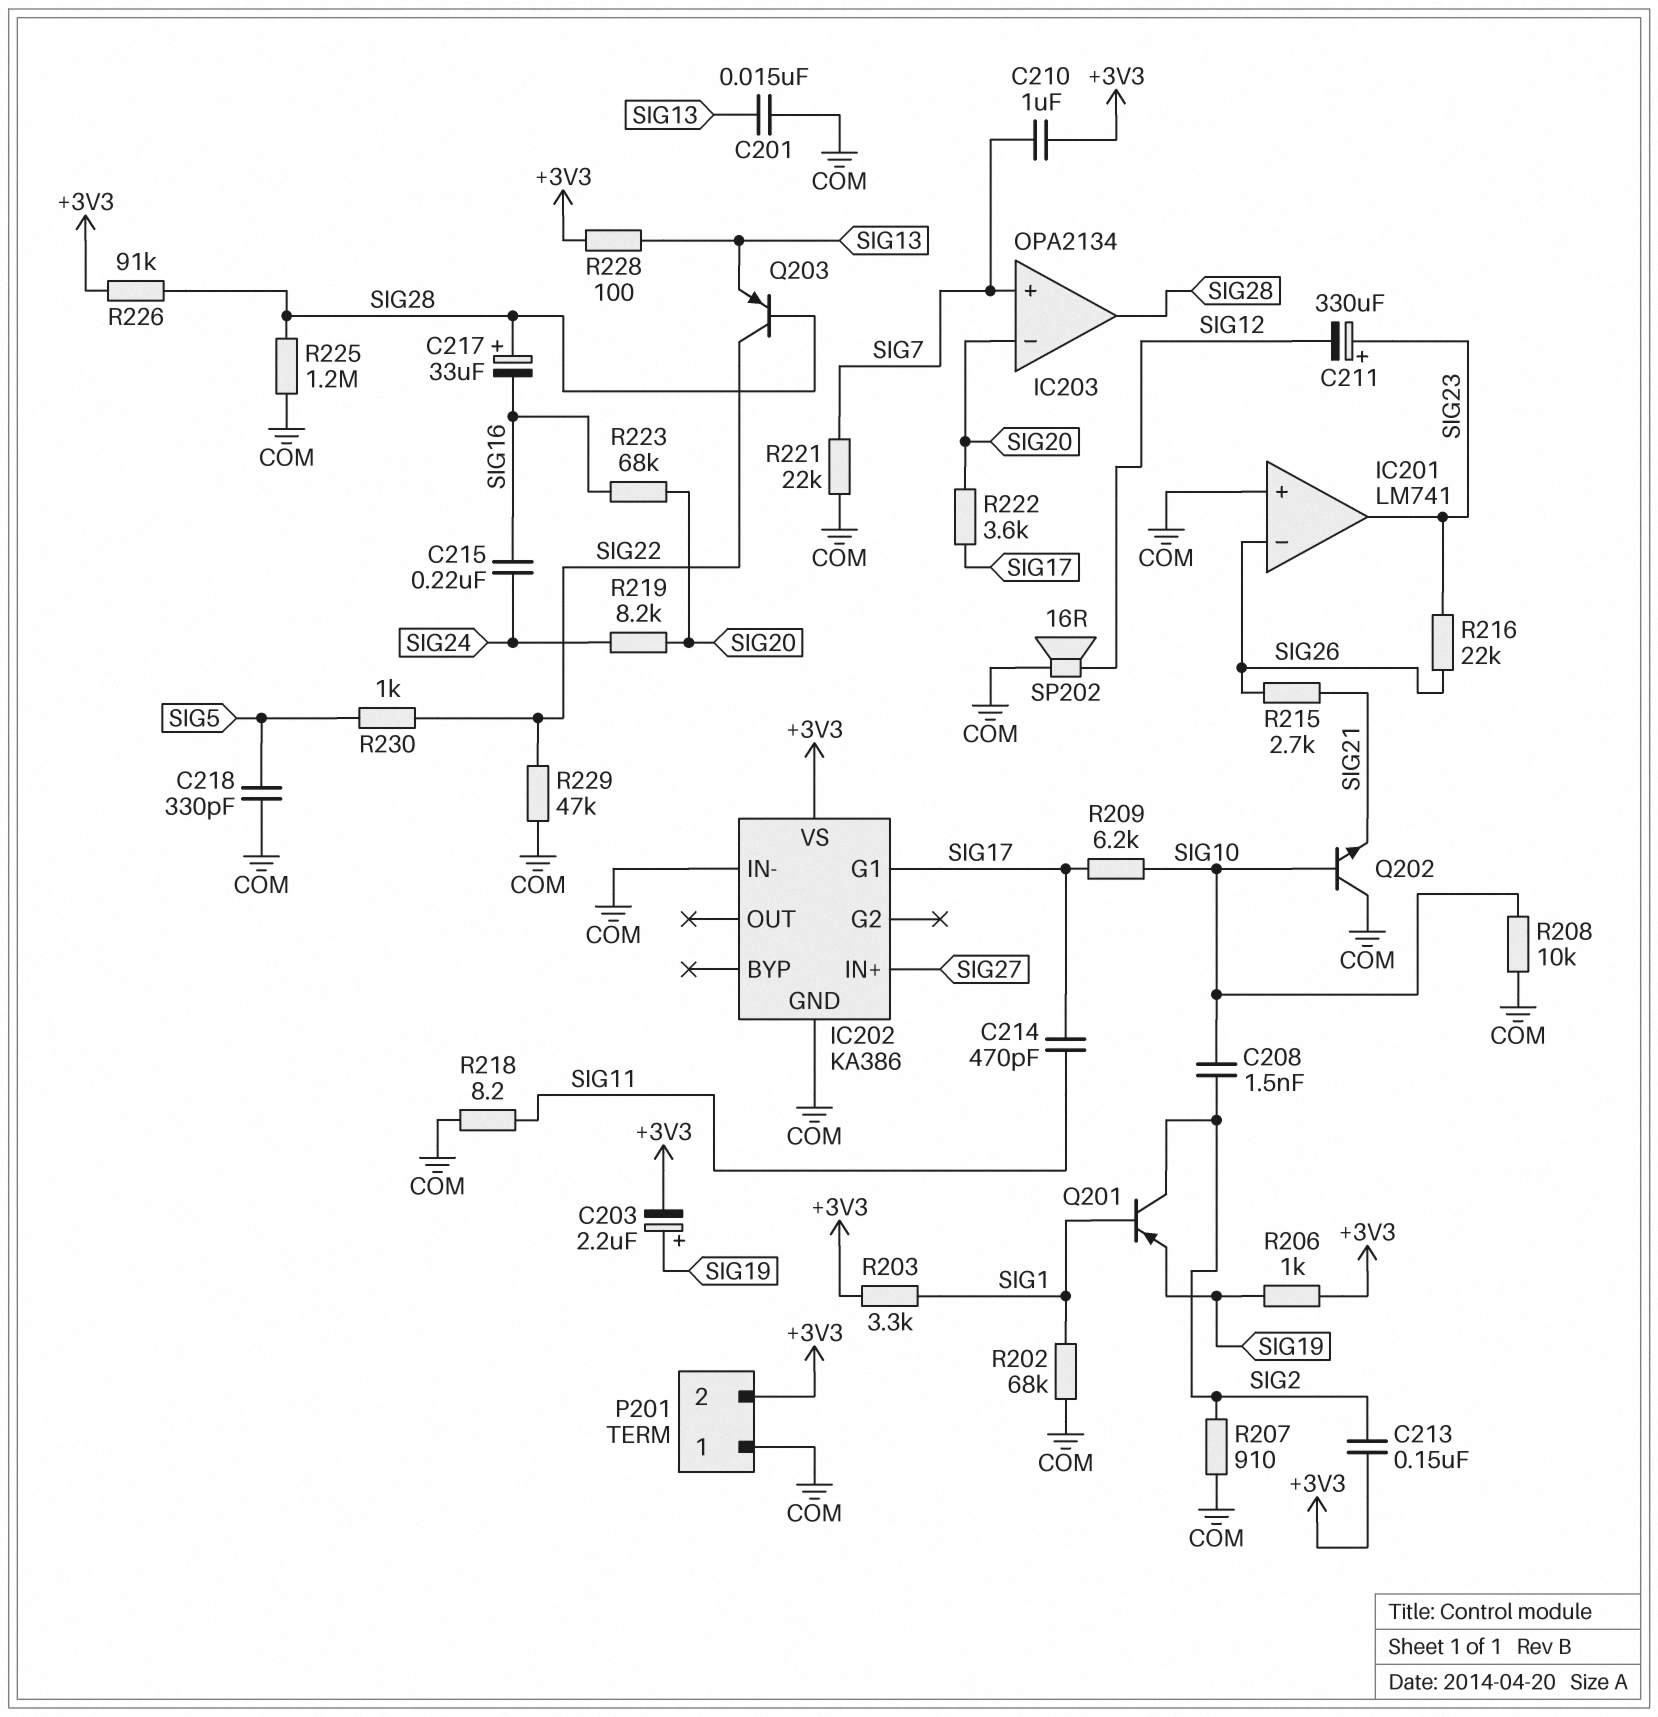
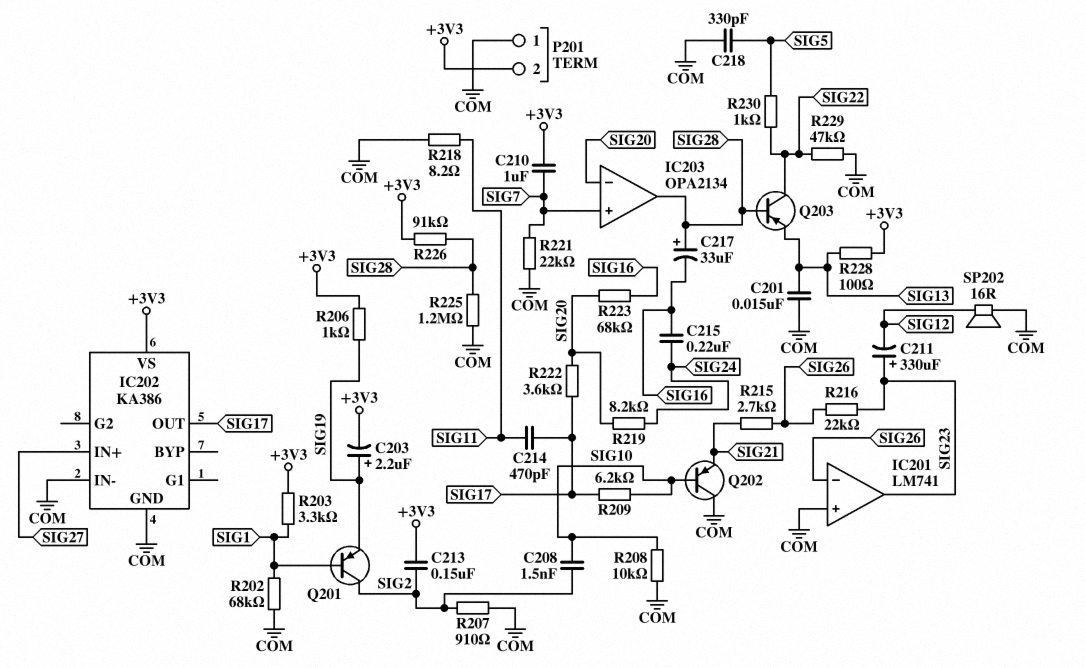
IC202 pin G1: SIG17 -> none
IC202 pin OUT: none -> SIG17
Q202: NPN (B SIG10, C COM, E SIG21) -> PNP (B SIG10, C COM, E SIG21)

